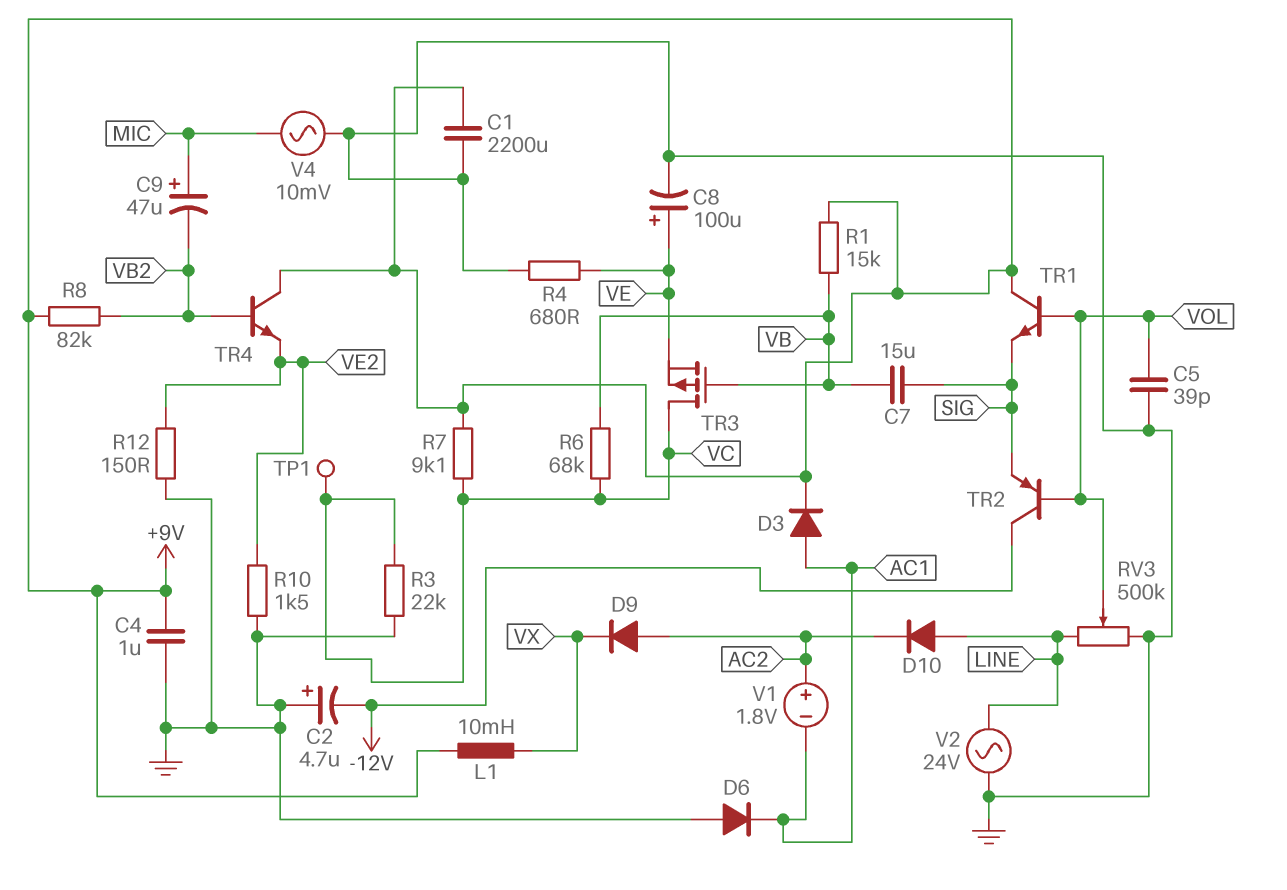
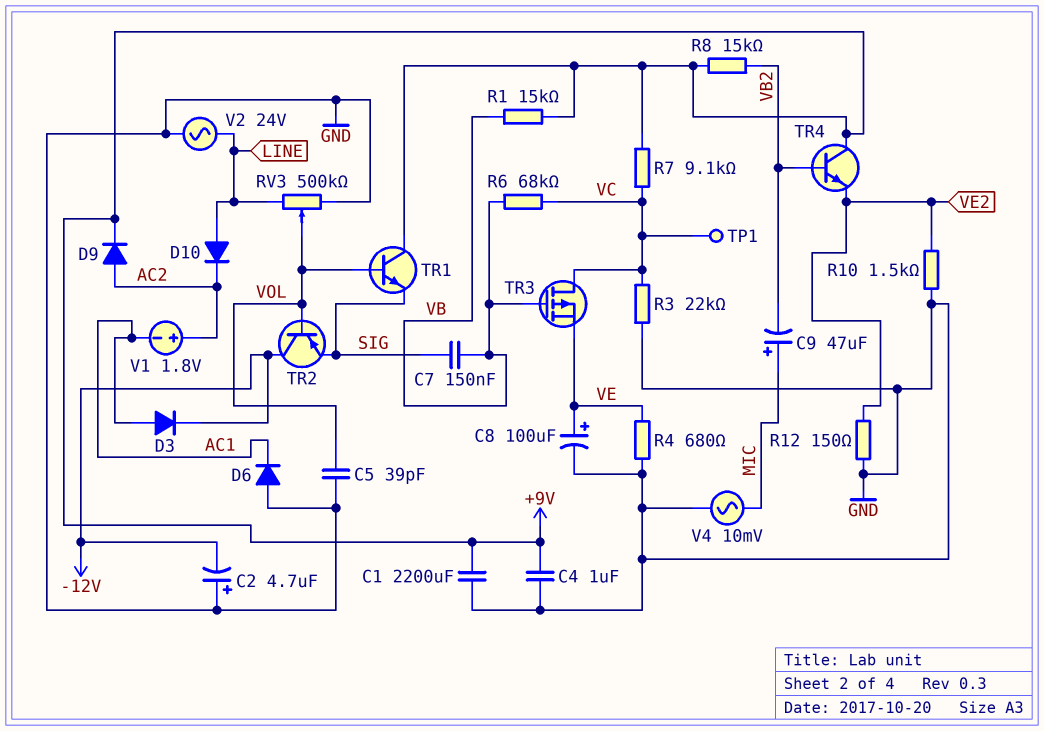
C7: 15uF (SIG, VB) -> 150nF (SIG, VB)
D3: diode (A AC1, K +9V) -> diode (A AC1, K -12V)
D9: diode (A AC2, K VX) -> diode (A AC2, K +9V)
L1: 10mH (+9V, VX) -> none
R8: 82k (+9V, VB2) -> 15k (+9V, VB2)

